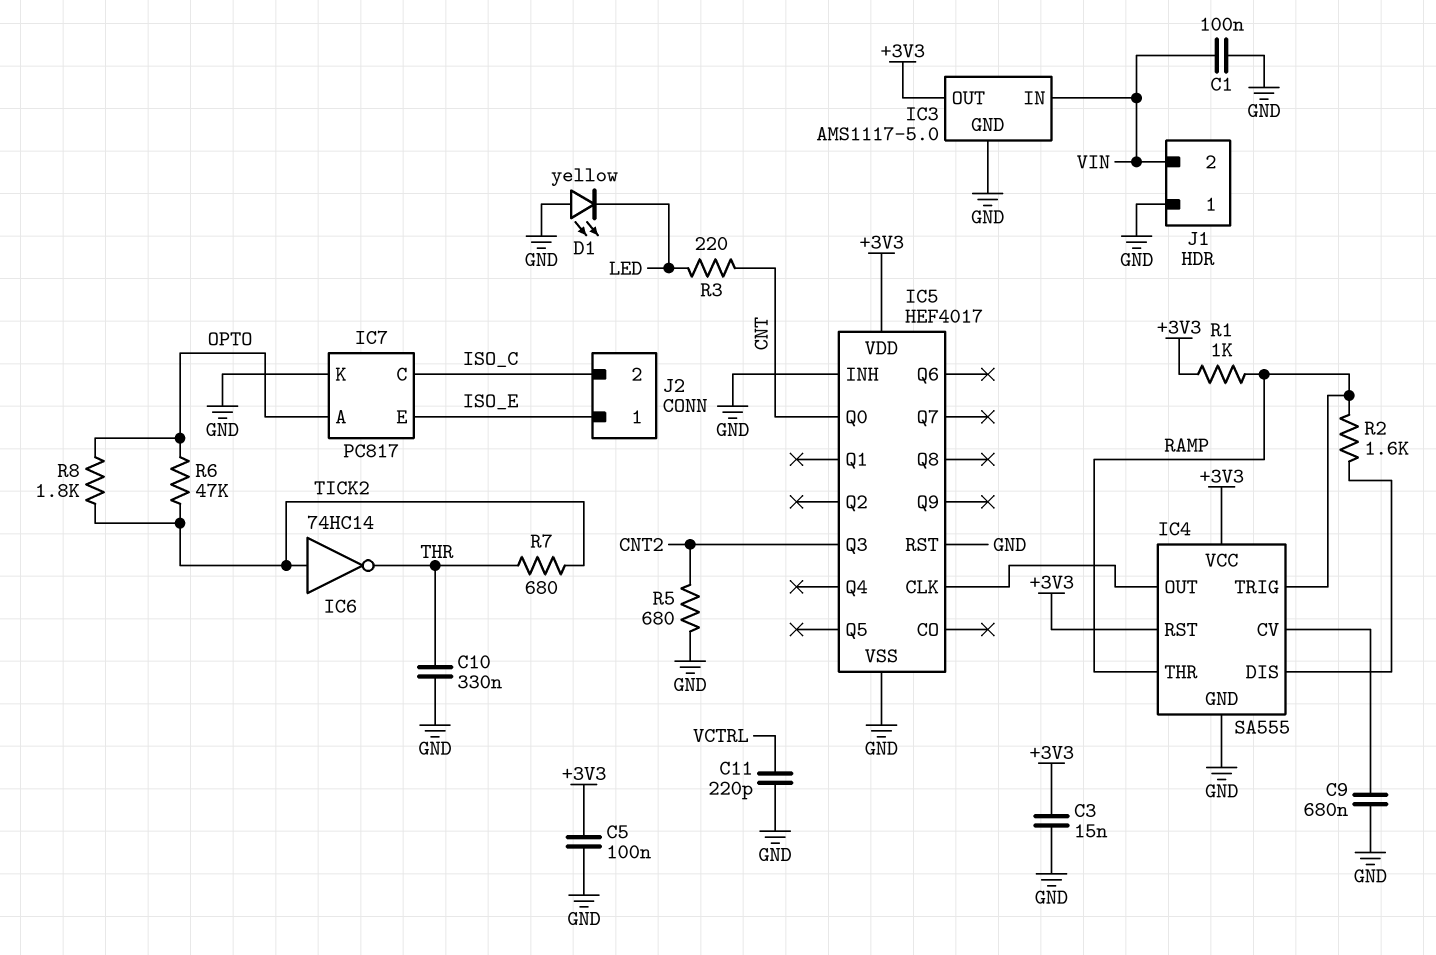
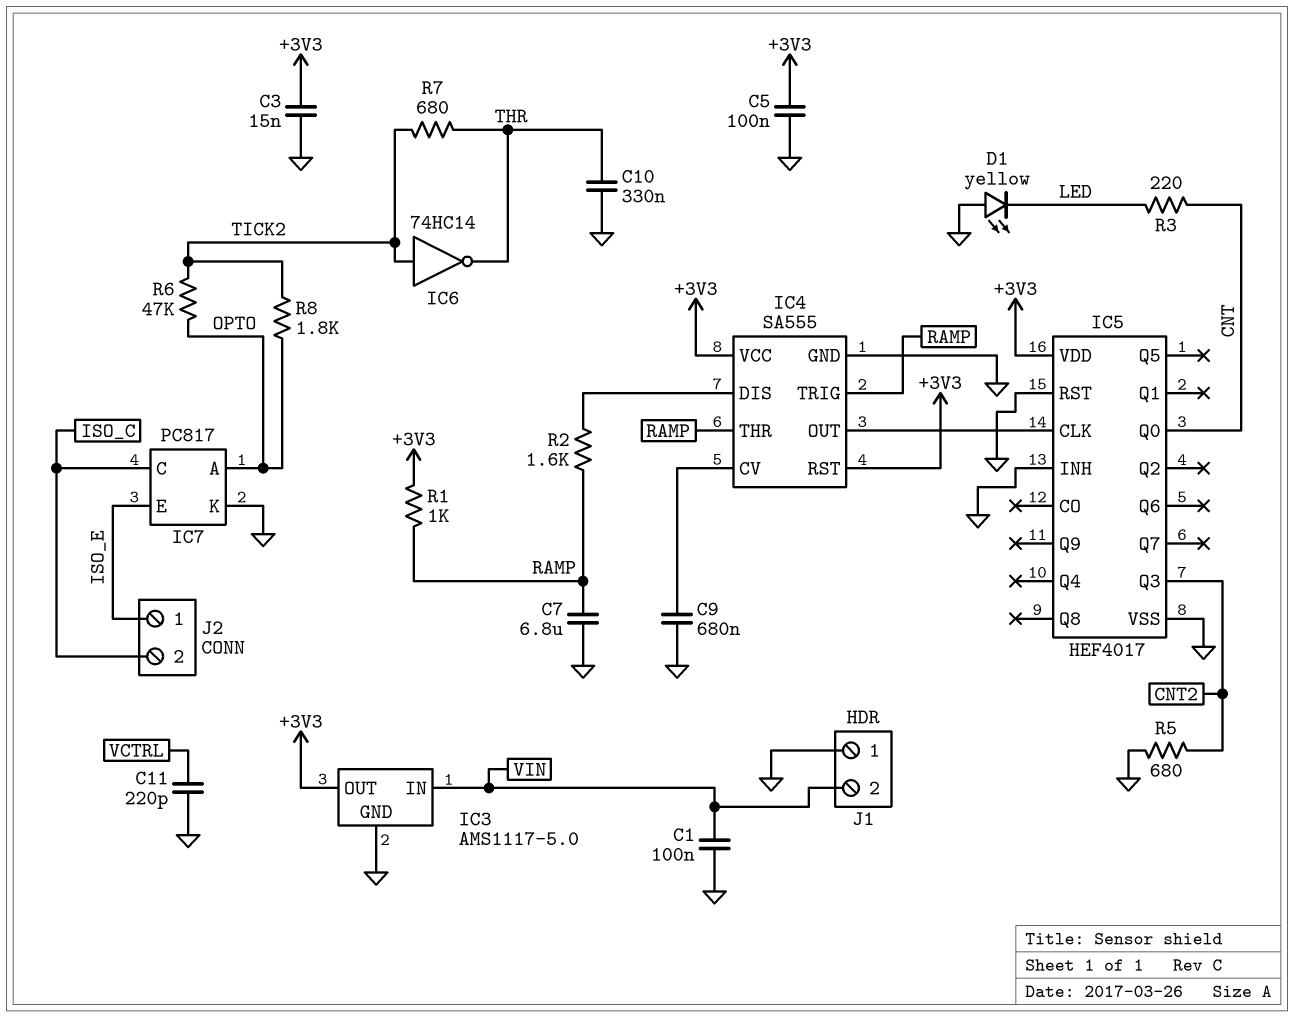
C7: none -> 6.8uF (GND, RAMP)

